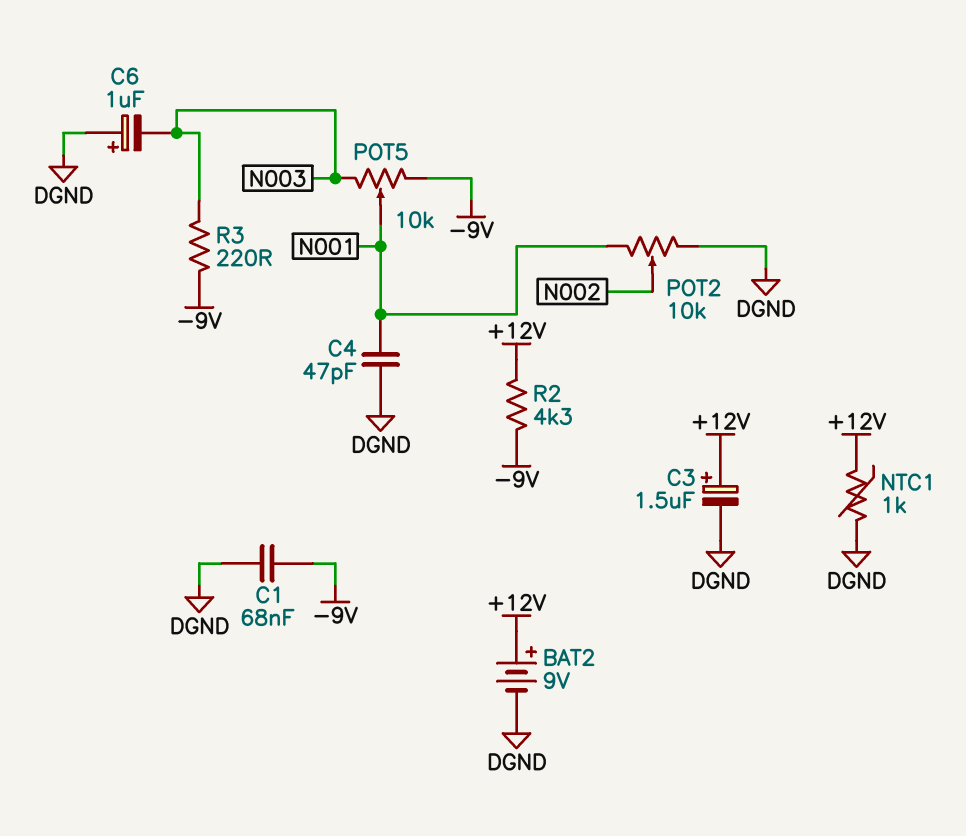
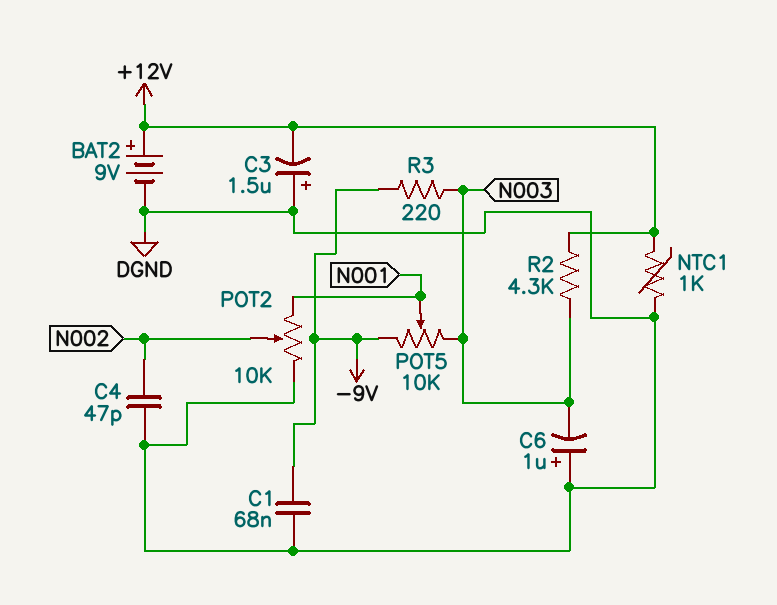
C3: 1.5uF (plus +12V, minus DGND) -> 1.5uF (plus DGND, minus +12V)
C4: 47pF (DGND, N001) -> 47pF (DGND, N002)
R2: 4.3k (+12V, -9V) -> 4.3k (+12V, N003)

